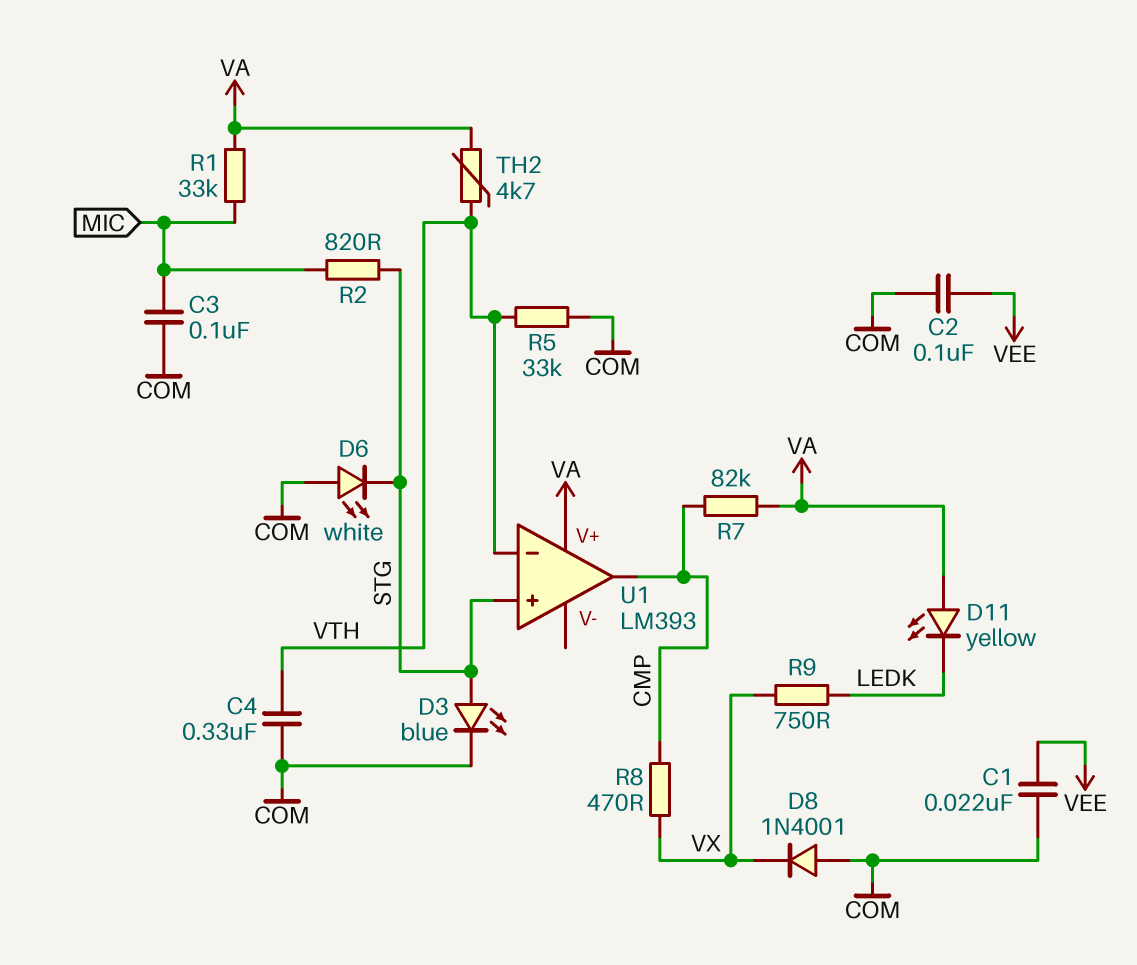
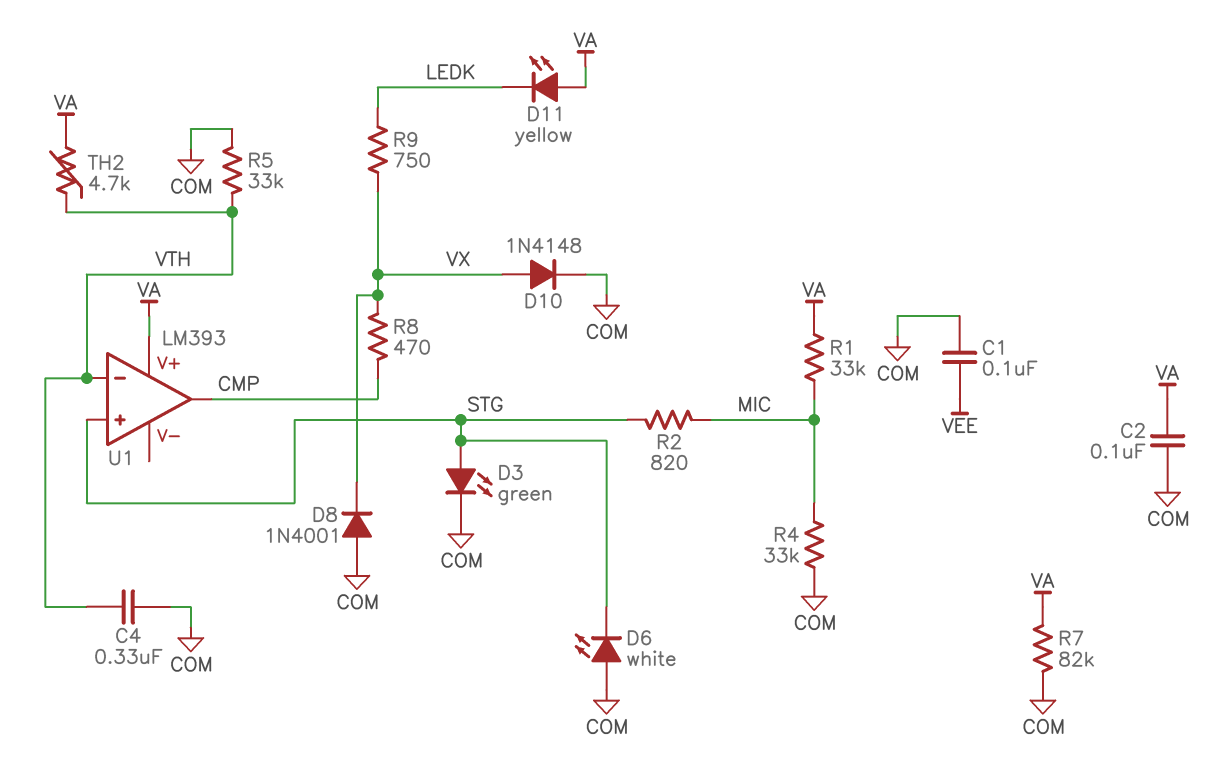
C1: 22nF (COM, VEE) -> 100nF (COM, VEE)
C2: 100nF (COM, VEE) -> 100nF (COM, VA)
C3: 100nF (COM, MIC) -> none
D3: LED blue (A STG, K COM) -> LED green (A STG, K COM)
D10: none -> diode 1N4148 (A VX, K COM)
R4: none -> 33k (COM, MIC)
R7: 82k (CMP, VA) -> 82k (COM, VA)

